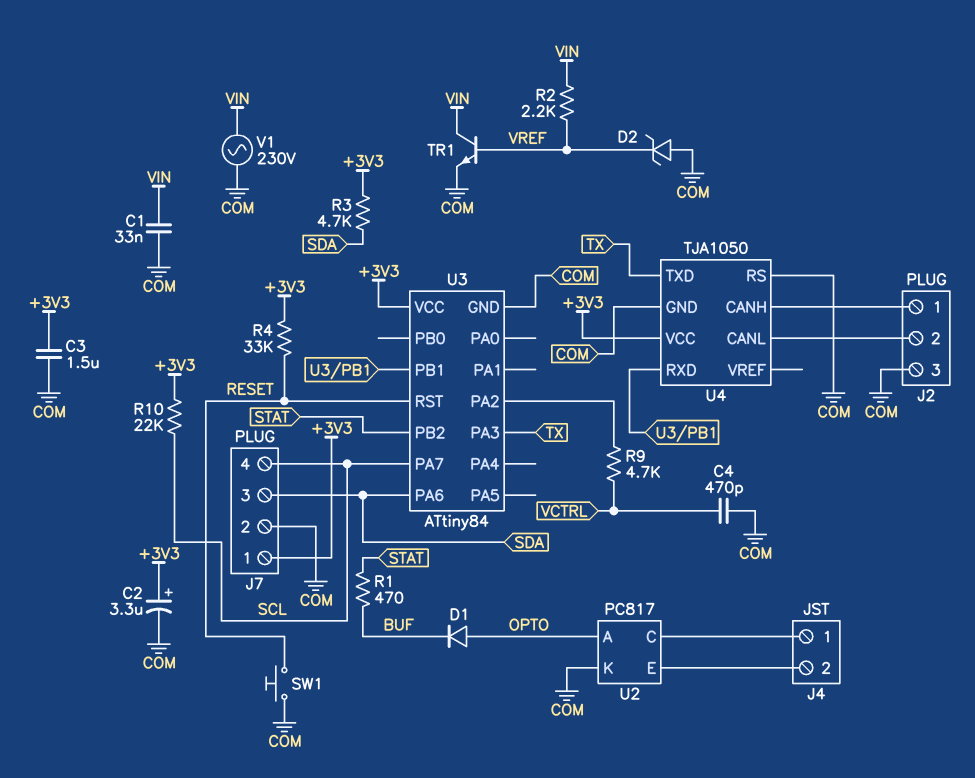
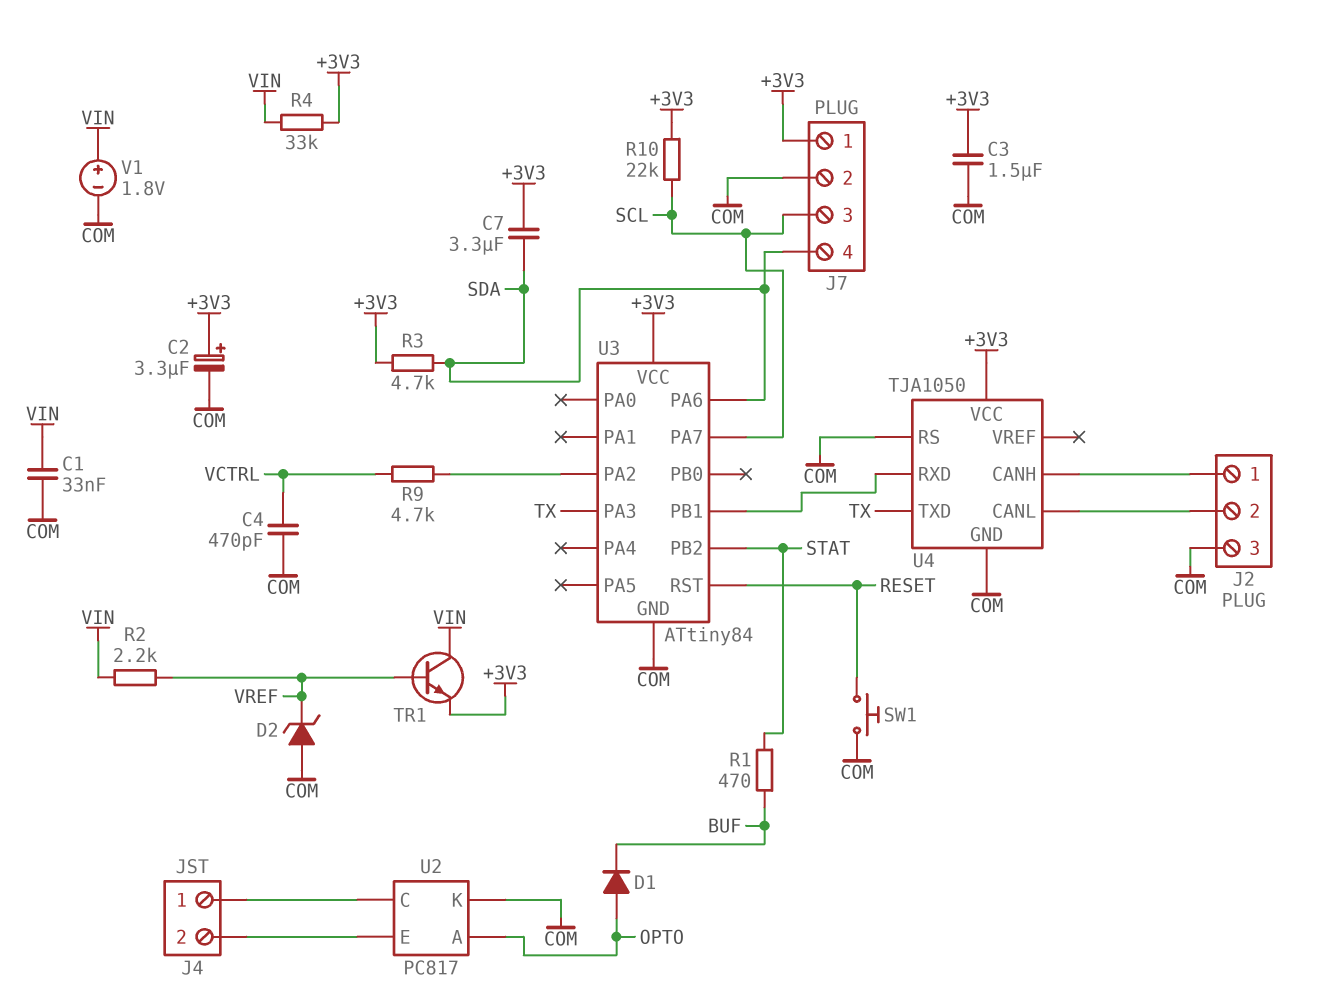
C7: none -> 3.3uF (+3V3, SDA)
J7 pin 3: SDA -> SCL
J7 pin 4: SCL -> SDA
R4: 33k (+3V3, RESET) -> 33k (+3V3, VIN)
TR1: NPN (B VREF, C VIN, E COM) -> NPN (B VREF, C VIN, E +3V3)
V1: AC 230V (COM, VIN) -> 1.8V (plus VIN, minus COM)

